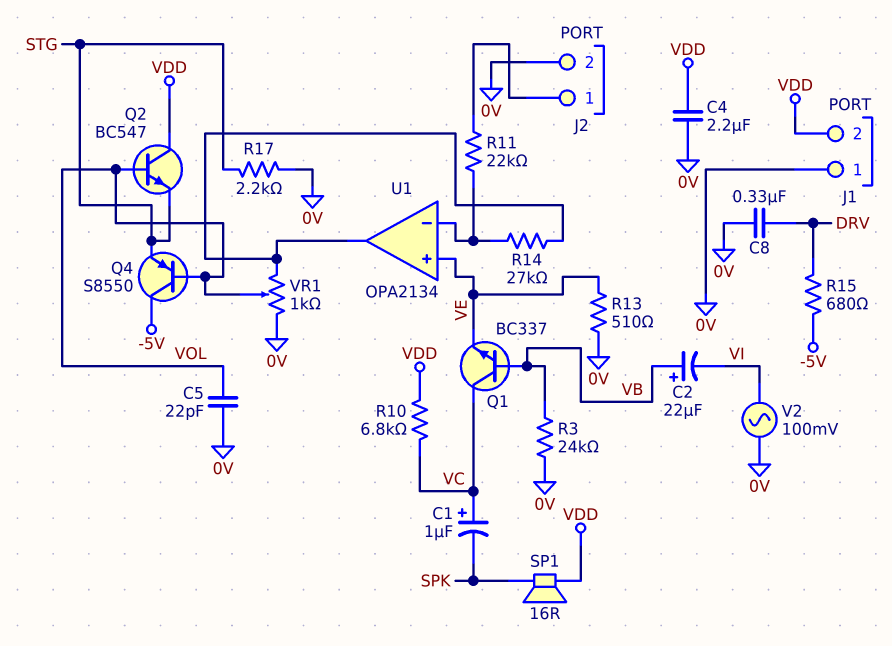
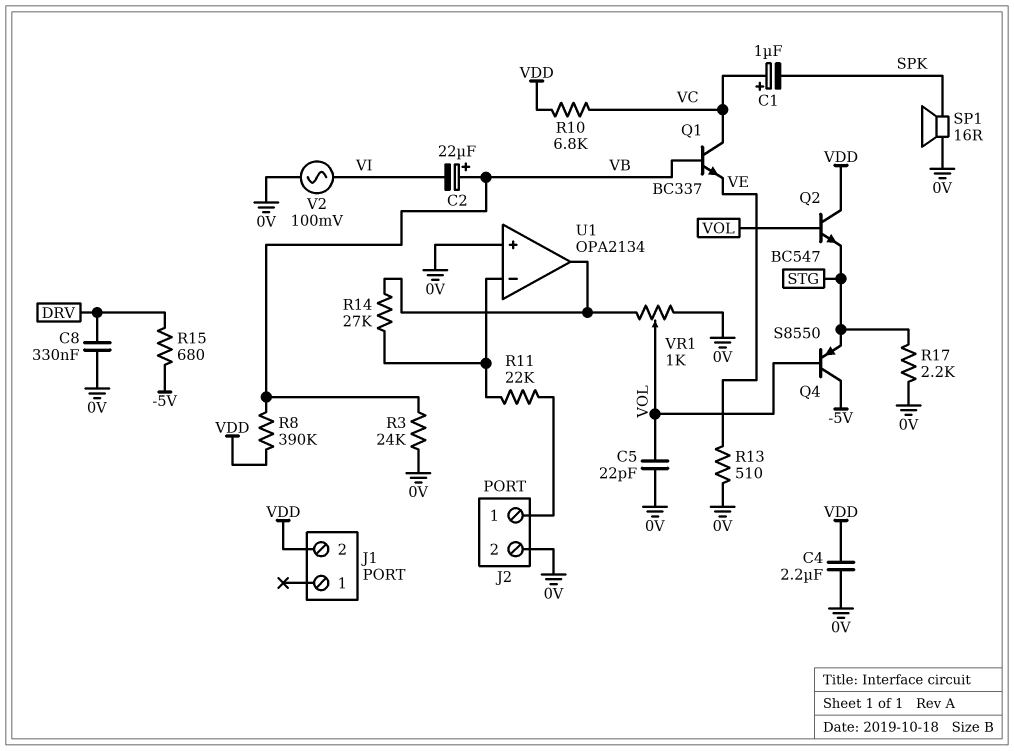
J1 pin 1: 0V -> none
R8: none -> 390k (VB, VDD)
SP1: speaker 16R (SPK, VDD) -> speaker 16R (0V, SPK)
U1 pin in+: VE -> 0V

